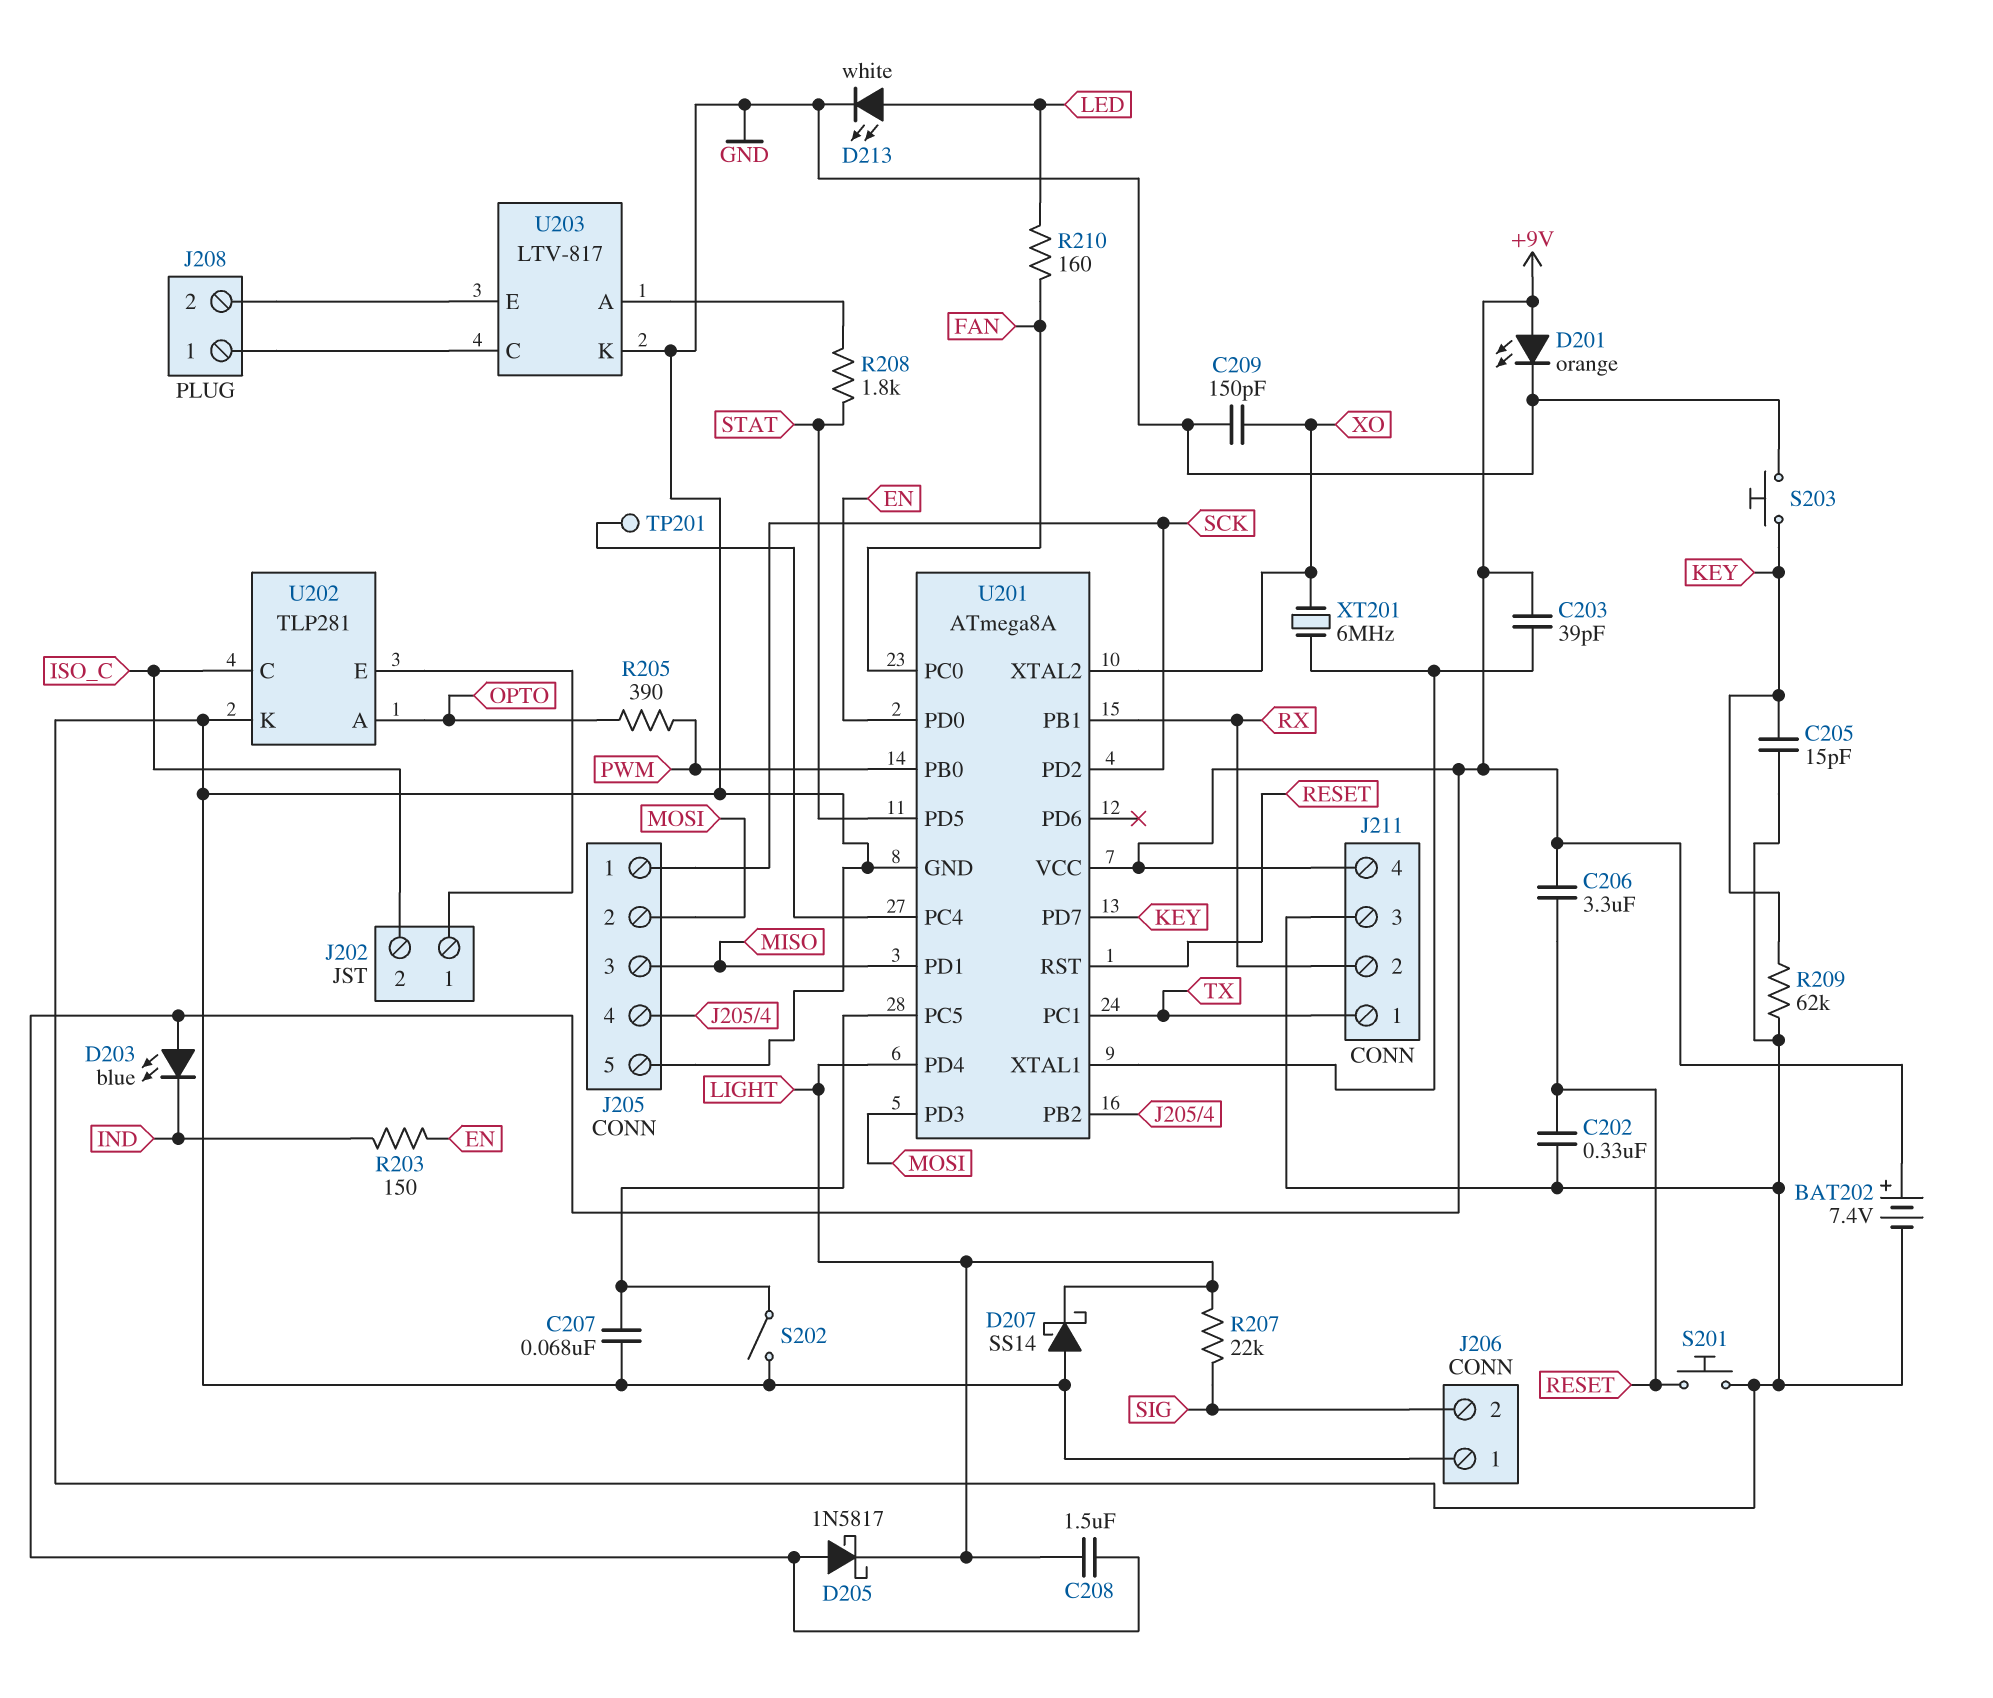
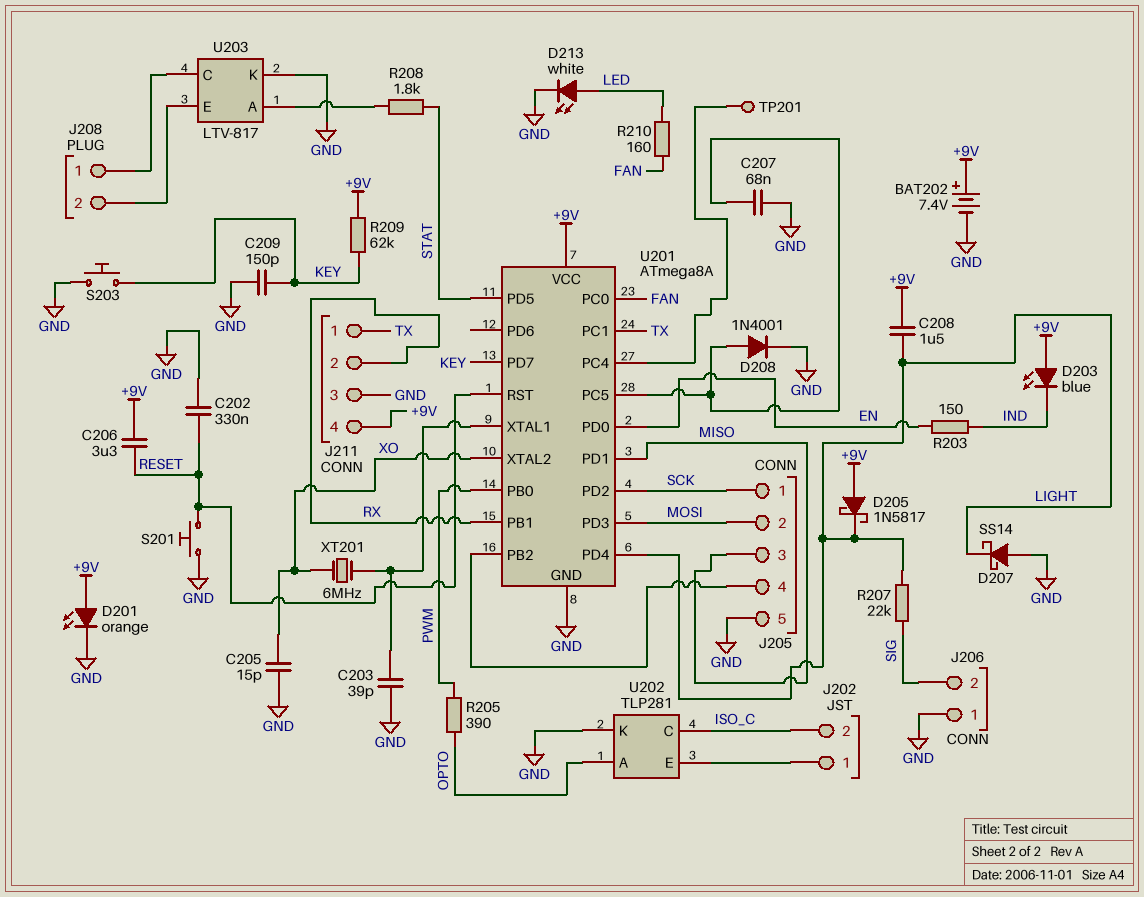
C203: 39pF (+9V, U201/XTAL1) -> 39pF (GND, U201/XTAL1)
C205: 15pF (GND, KEY) -> 15pF (GND, XO)
C209: 150pF (GND, XO) -> 150pF (GND, KEY)
D208: none -> diode 1N4001 (A U201/PC5, K GND)
R209: 62k (GND, KEY) -> 62k (+9V, KEY)
S202: switch (GND, U201/PC5) -> none

